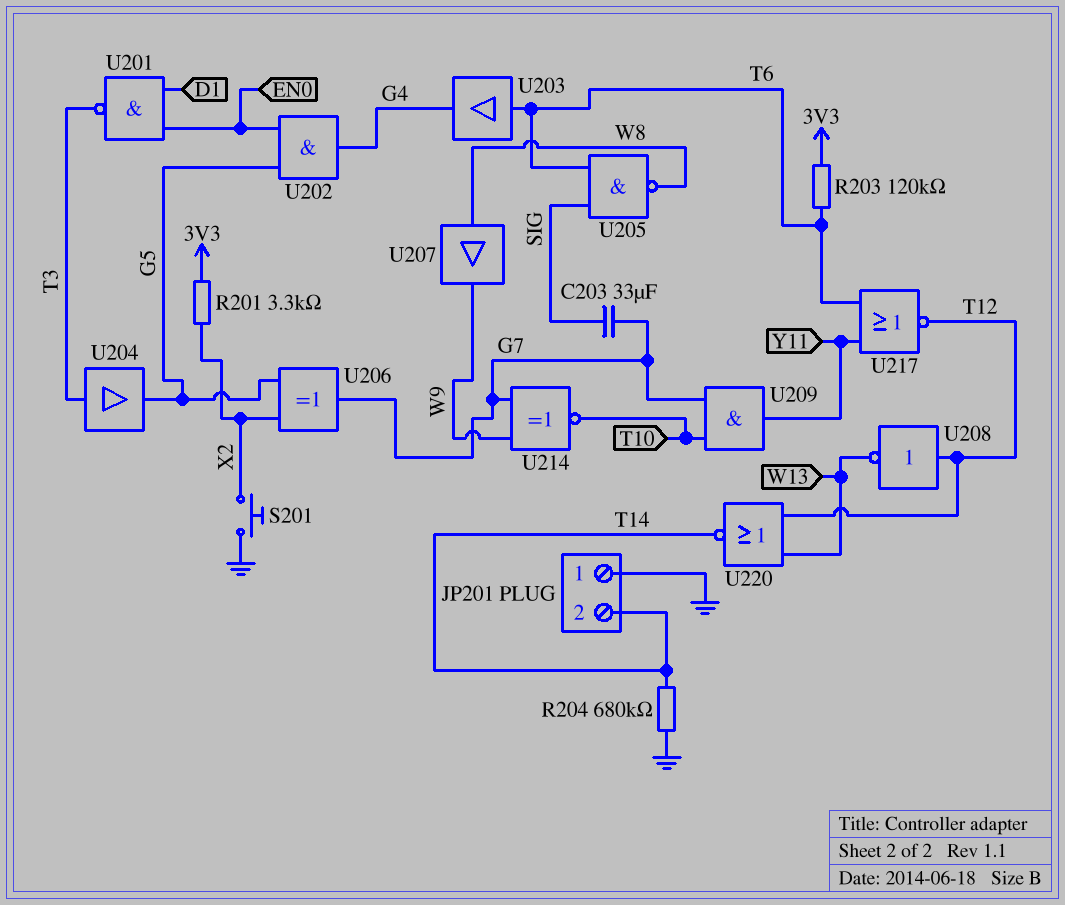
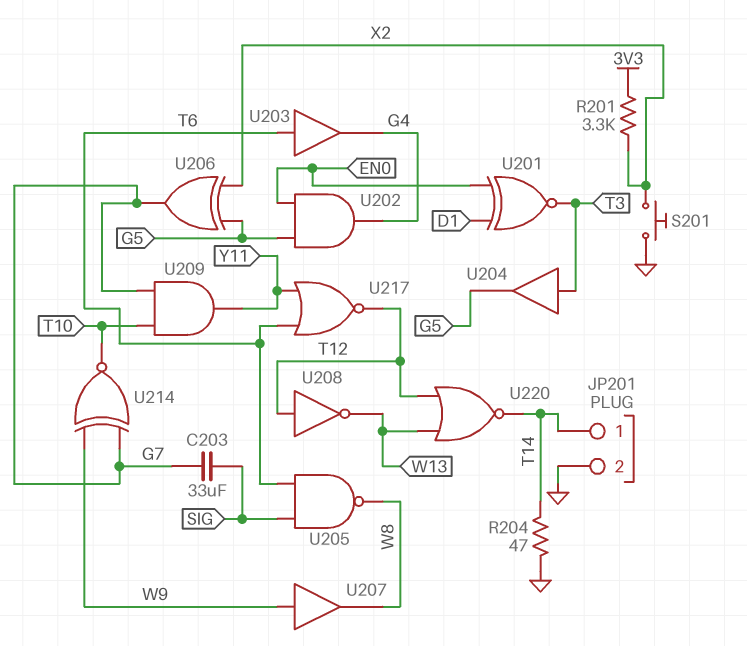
JP201 pin 1: GND -> T14
JP201 pin 2: T14 -> GND
R203: 120k (3V3, T6) -> none
R204: 680k (GND, T14) -> 47 (GND, T14)
U201: NAND (in D1, in EN0, out T3) -> XNOR (in D1, in EN0, out T3)
U207: buffer (in W8, out W9) -> buffer (in W9, out W8)

